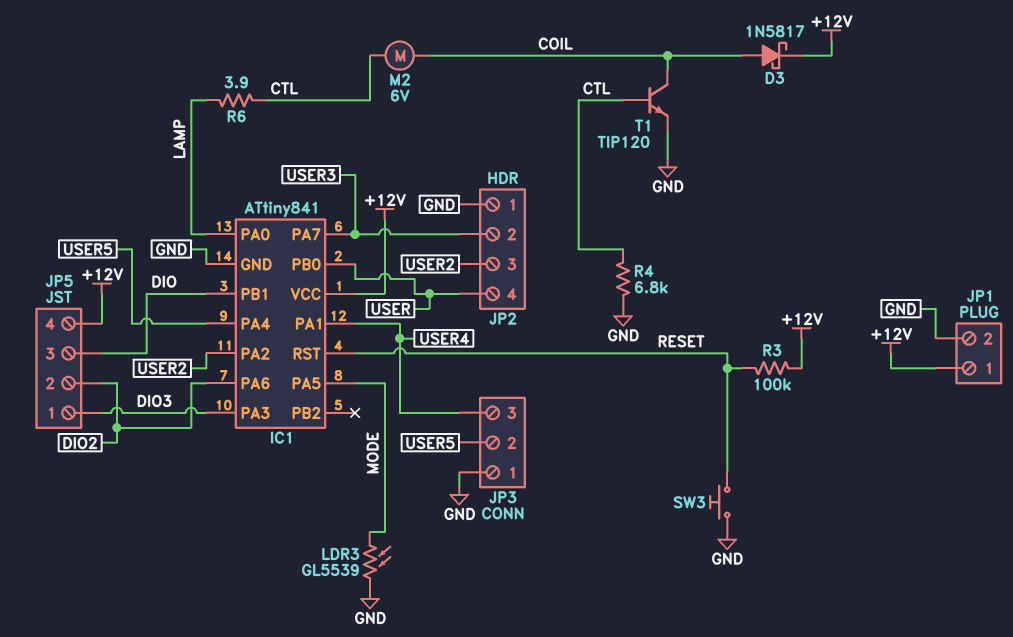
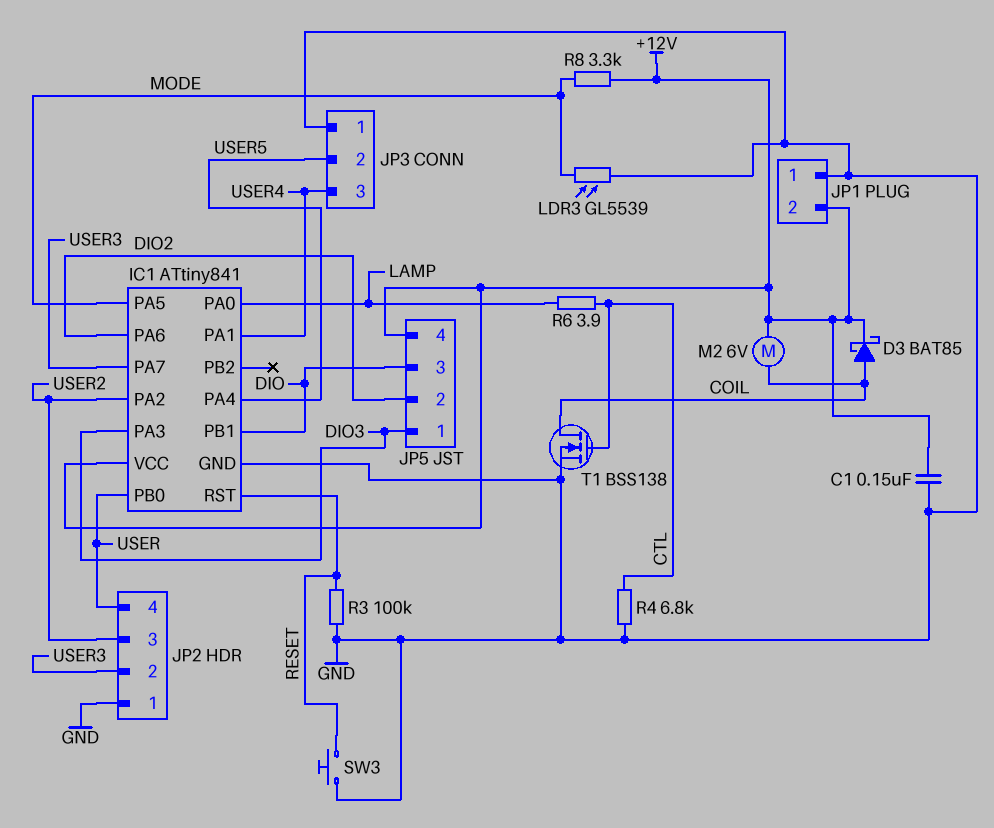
C1: none -> 150nF (+12V, GND)
D3: schottky 1N5817 (A COIL, K +12V) -> schottky BAT85 (A COIL, K +12V)
JP1 pin 1: +12V -> GND
JP1 pin 2: GND -> +12V
M2: motor 6V (COIL, CTL) -> motor 6V (+12V, COIL)
R3: 100k (+12V, RESET) -> 100k (GND, RESET)
R8: none -> 3.3k (+12V, MODE)
T1: NPN TIP120 (B CTL, C COIL, E GND) -> NMOS BSS138 (G CTL, D COIL, S GND)

